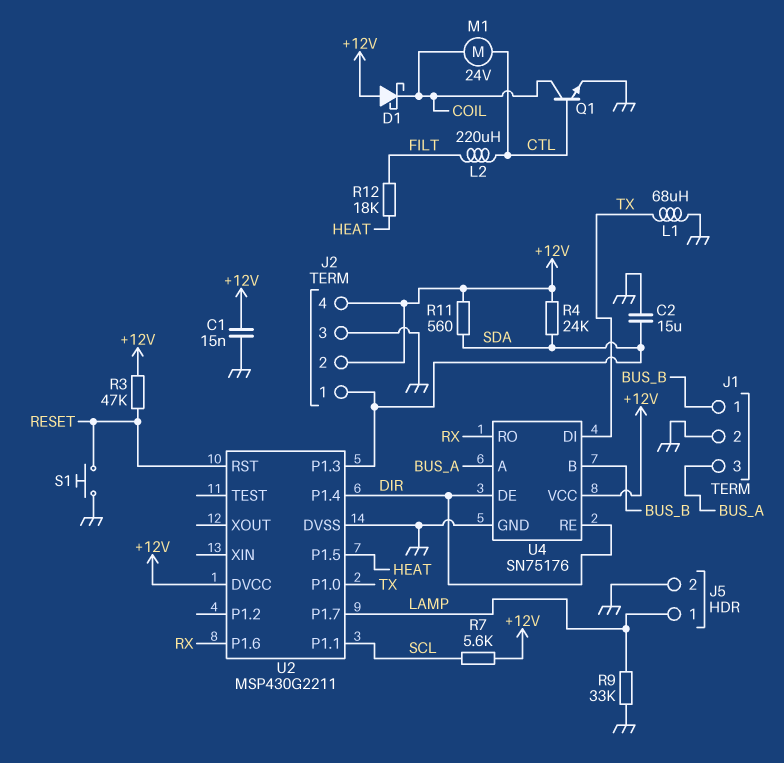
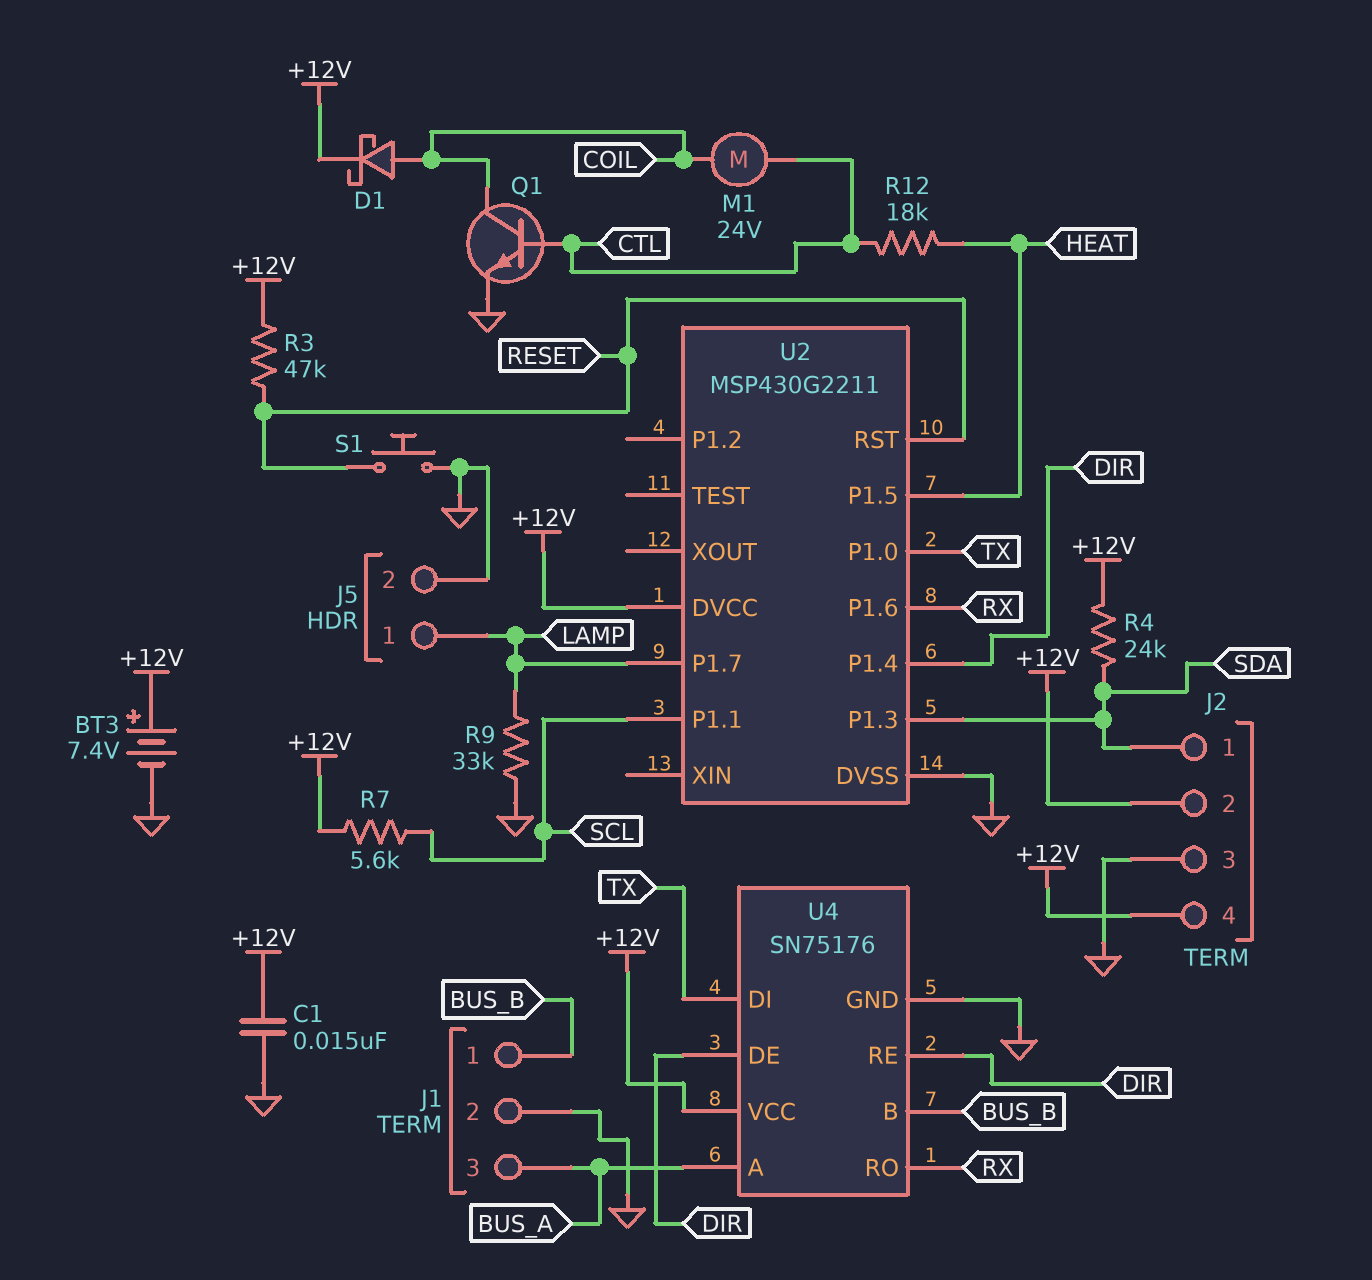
BT3: none -> 7.4V (plus +12V, minus GND)
C2: 15uF (GND, SDA) -> none
D1: schottky (A +12V, K COIL) -> schottky (A COIL, K +12V)
L1: 68uH (GND, TX) -> none
L2: 220uH (CTL, FILT) -> none
R11: 560 (+12V, SDA) -> none
R12: 18k (FILT, HEAT) -> 18k (CTL, HEAT)

